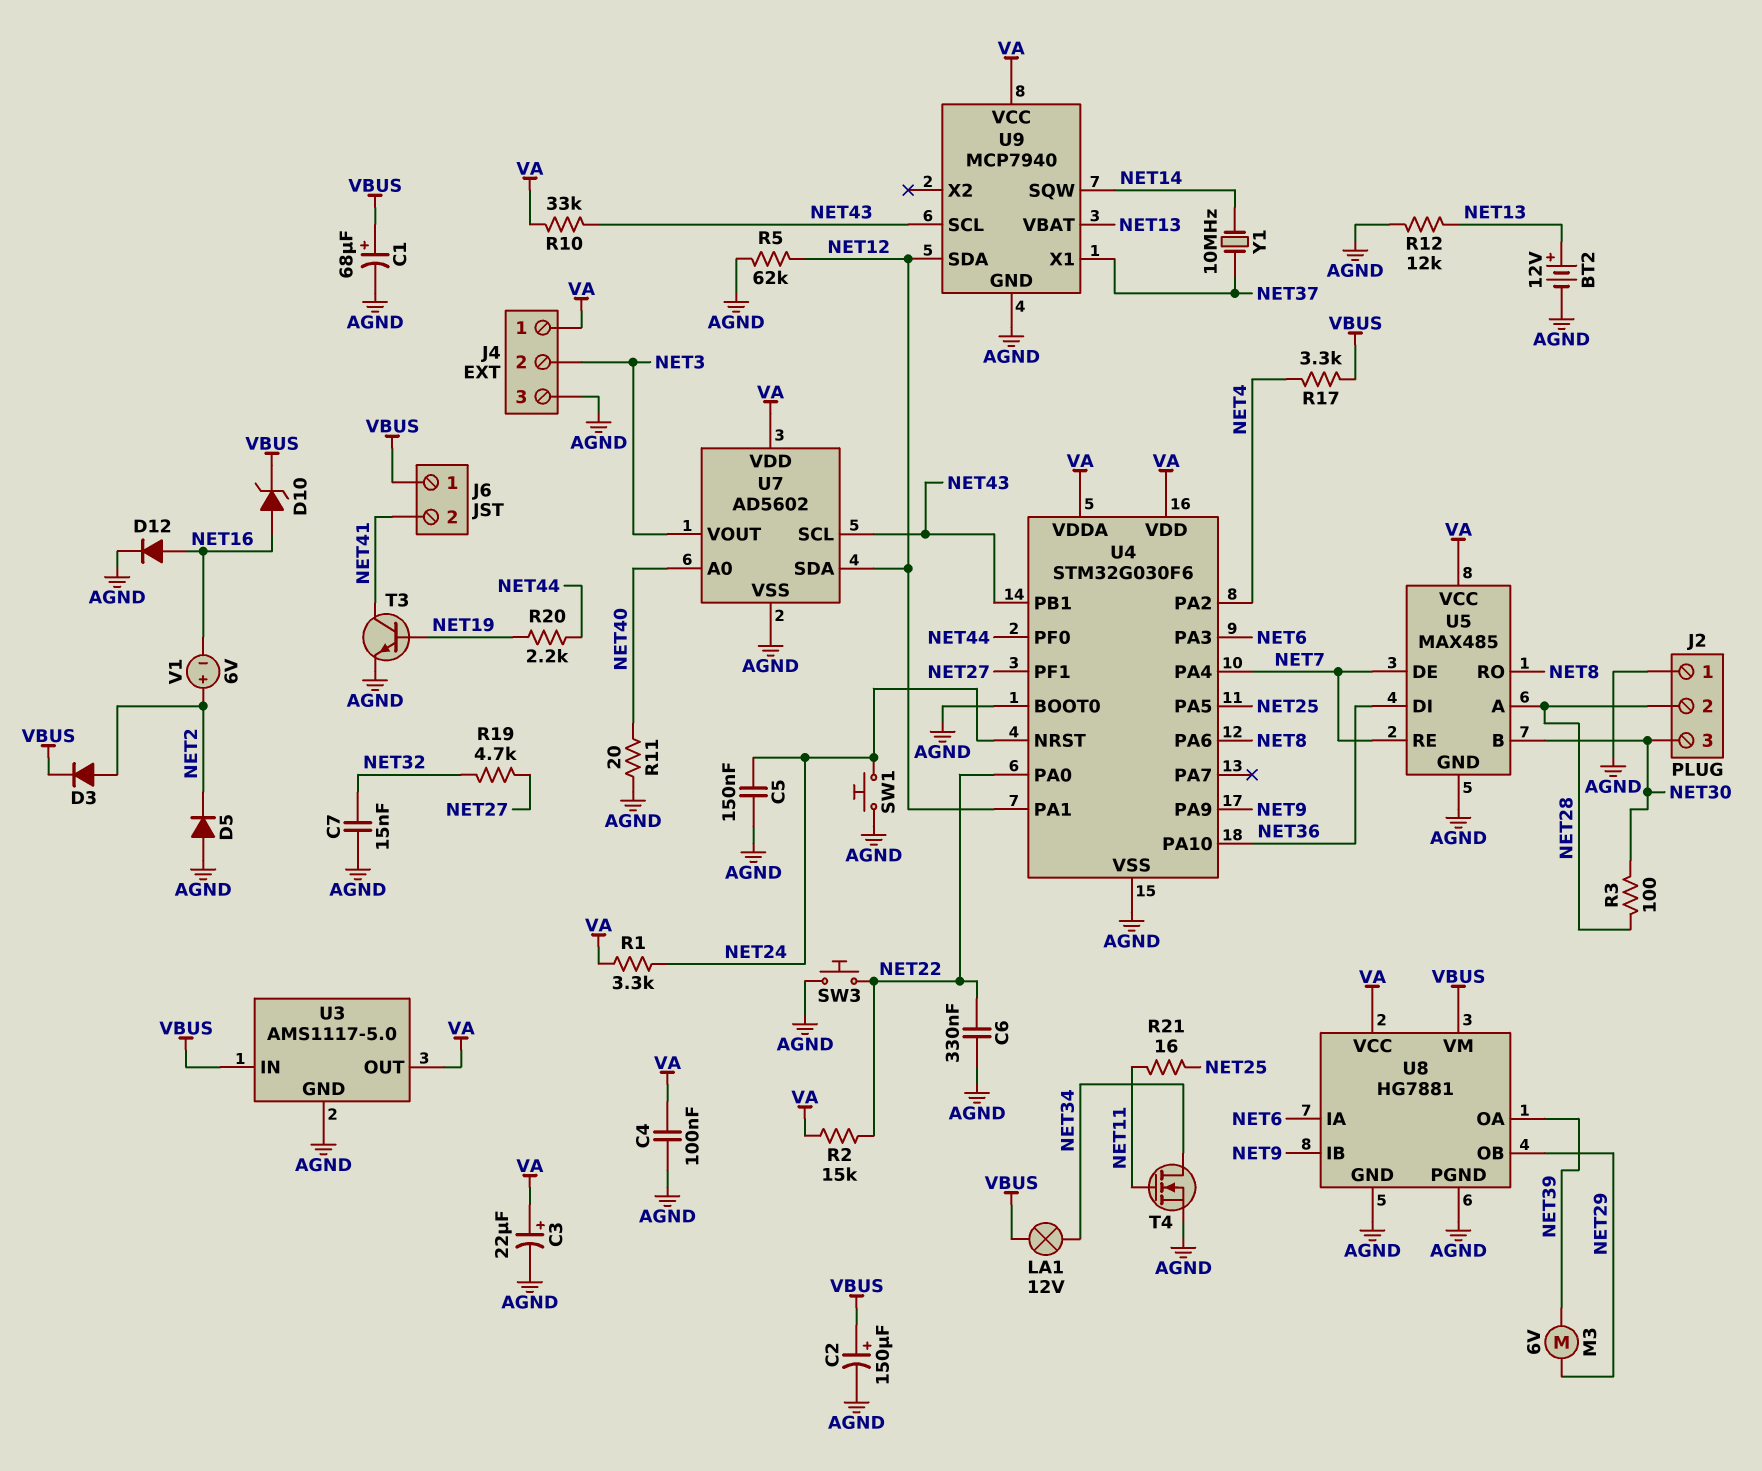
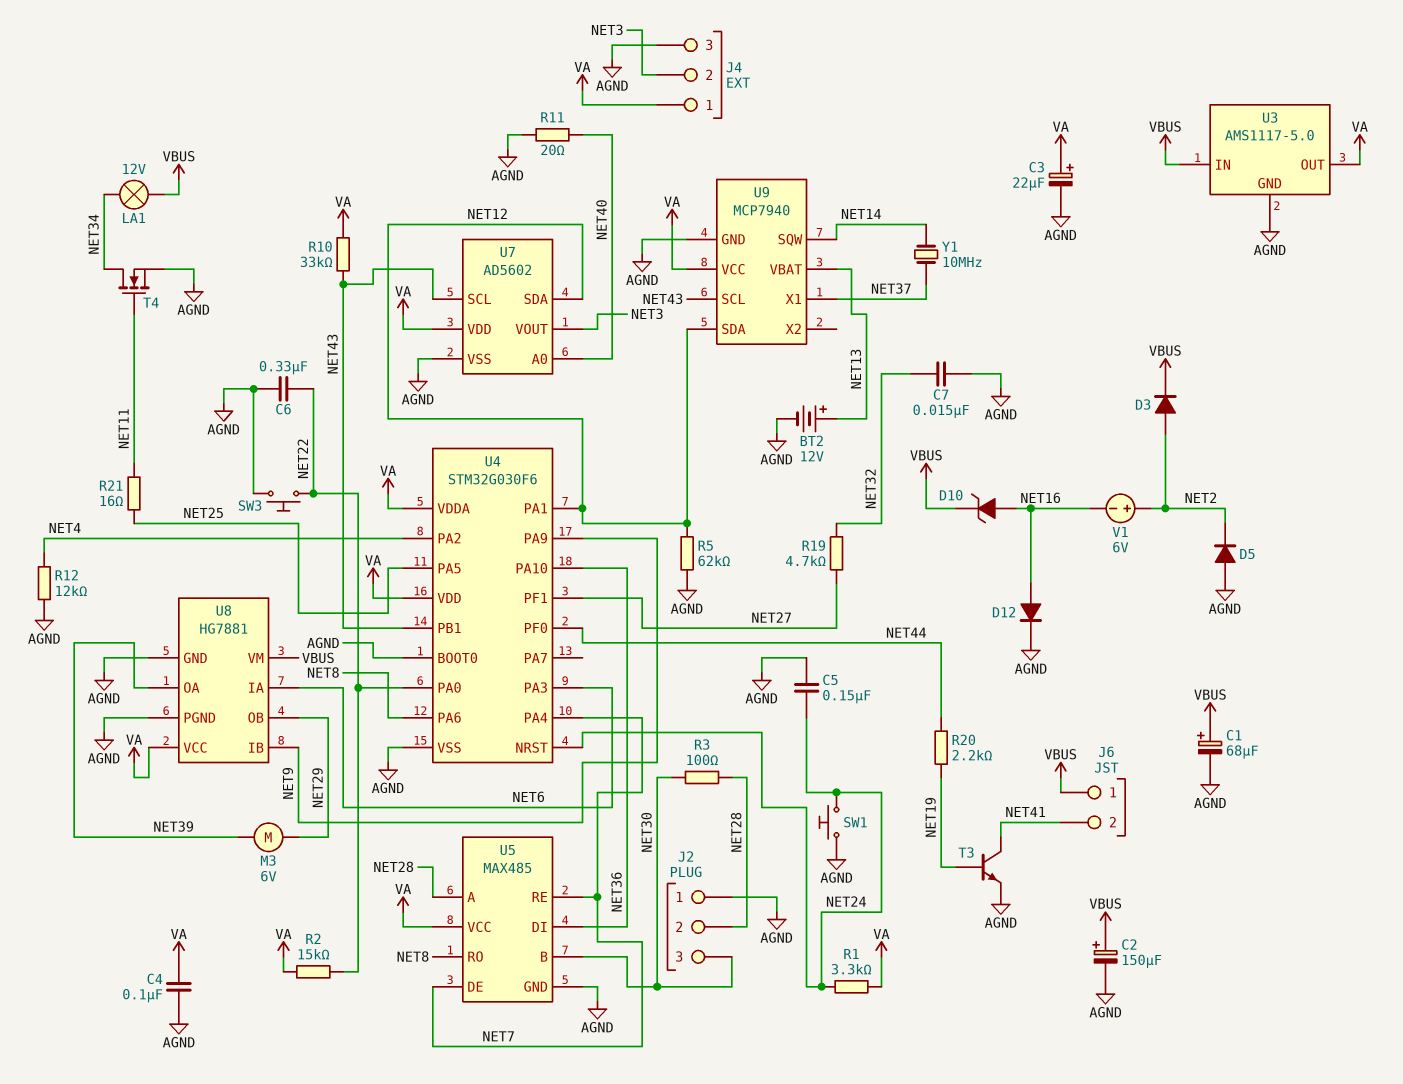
R12: 12k (AGND, NET13) -> 12k (AGND, NET4)
R17: 3.3k (NET4, VBUS) -> none

